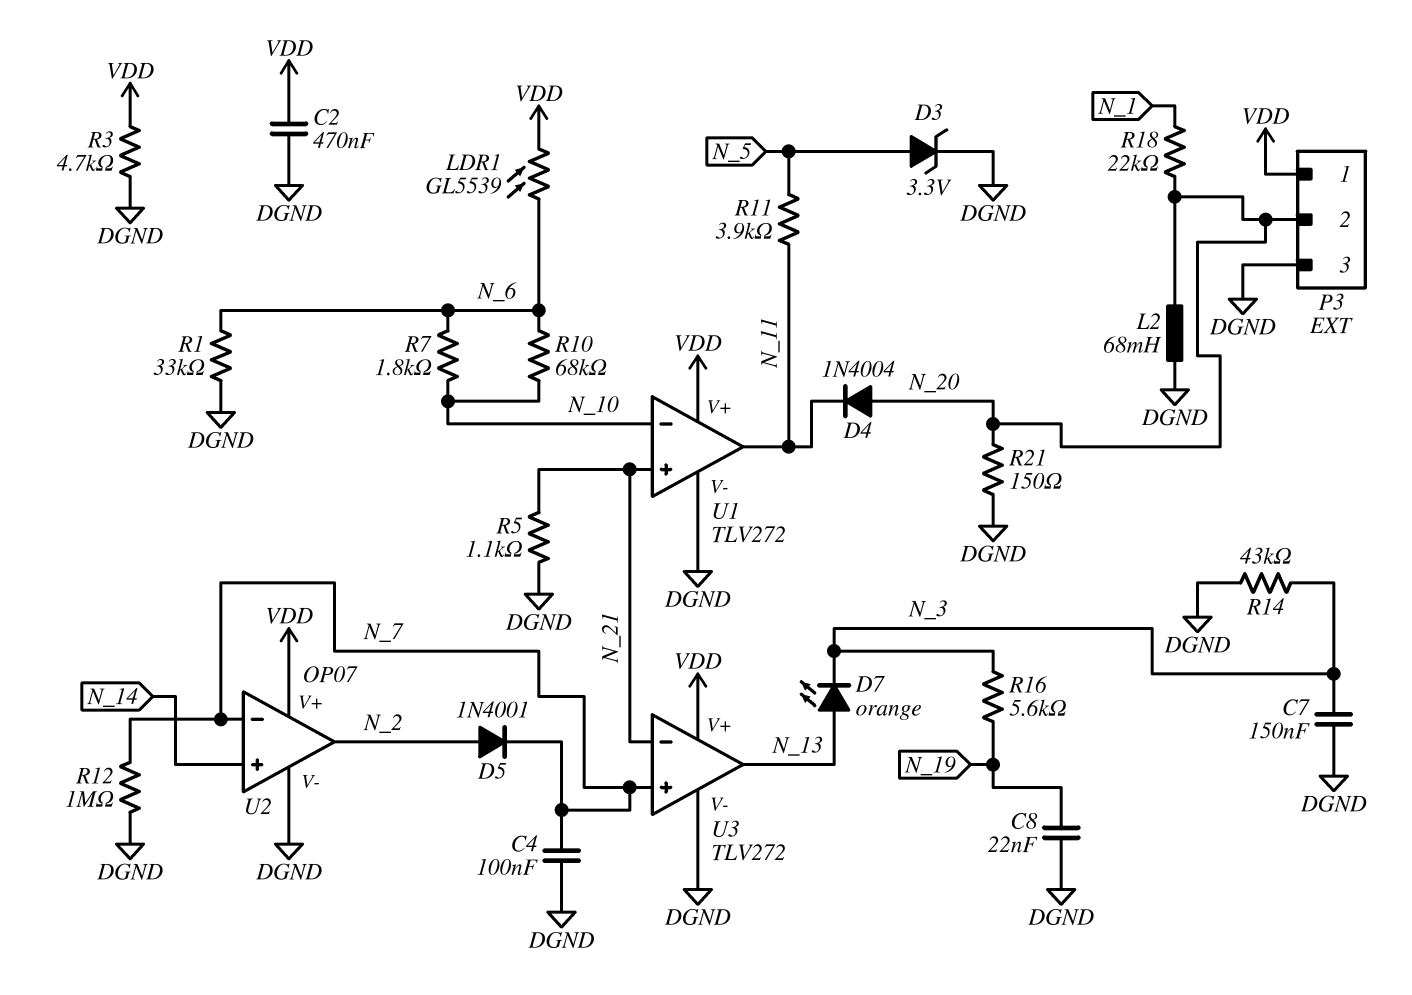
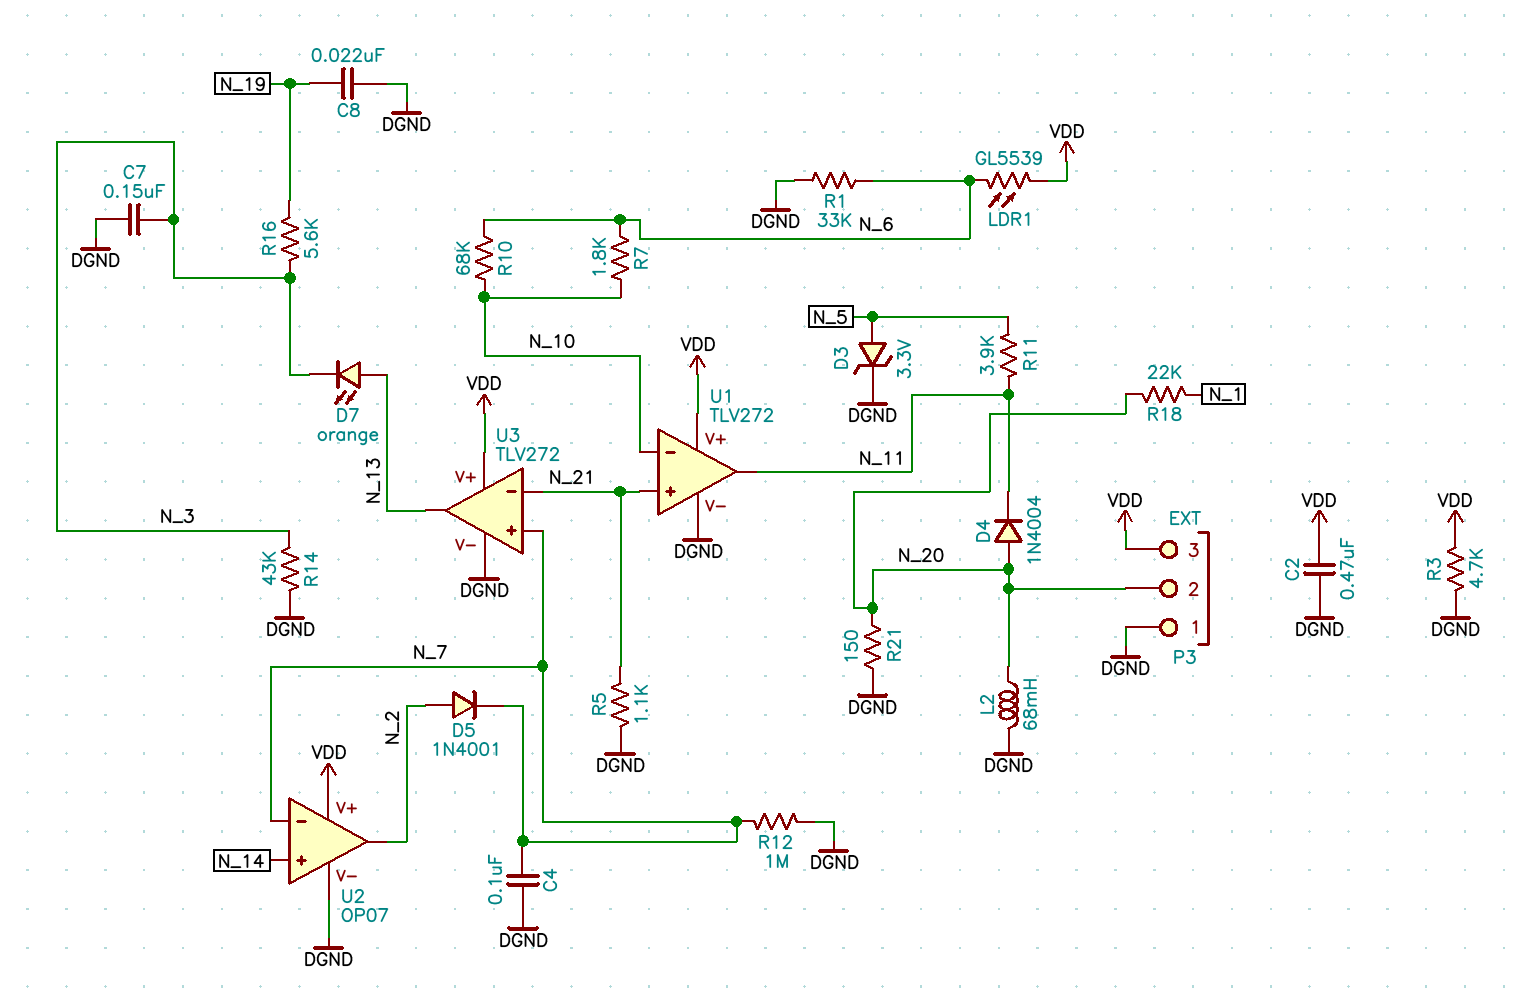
P3 pin 1: VDD -> DGND
P3 pin 3: DGND -> VDD

